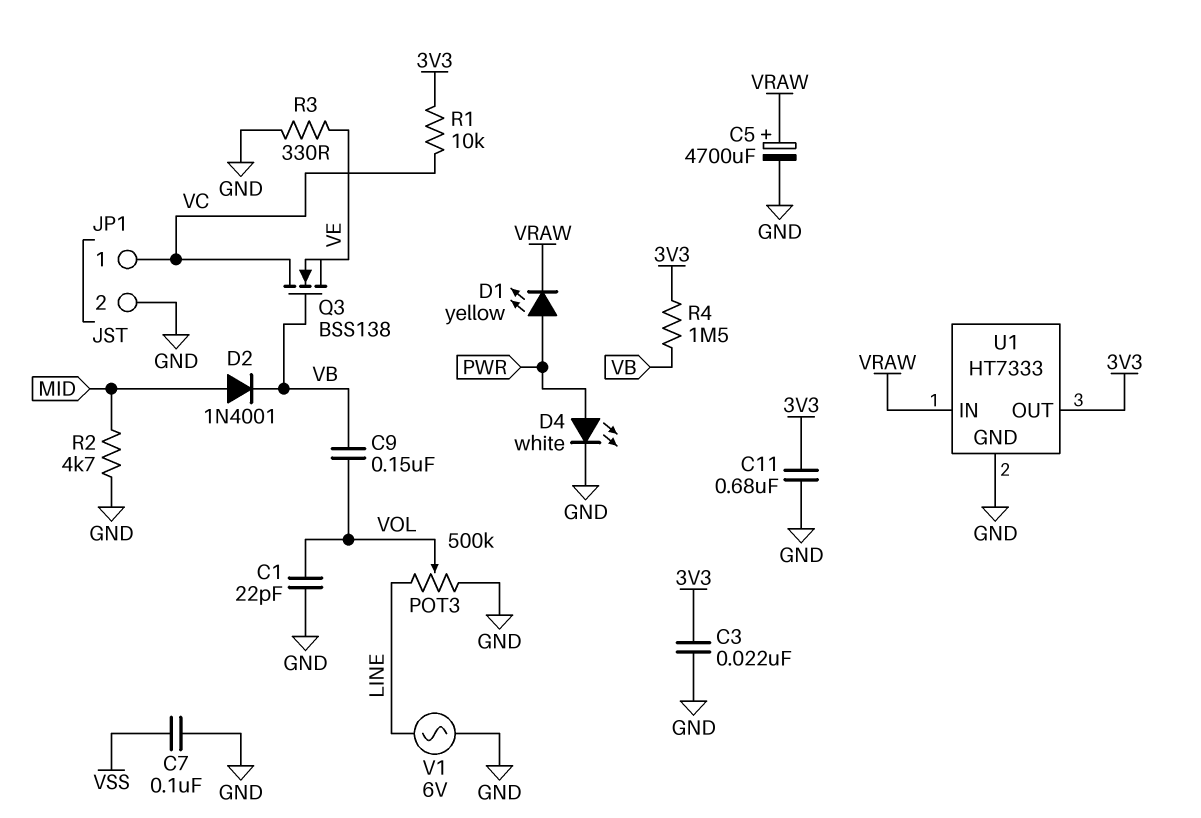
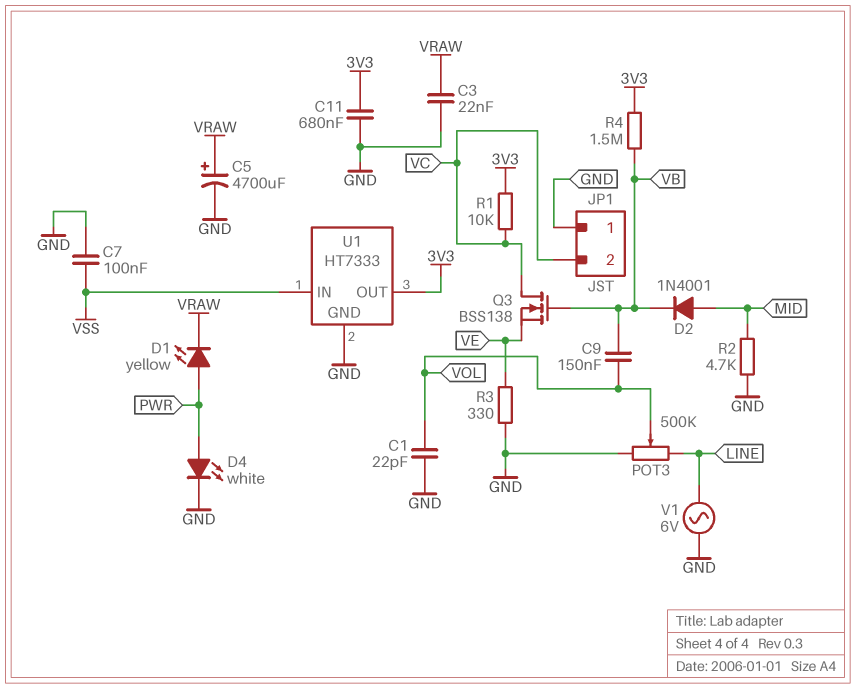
C3: 22nF (3V3, GND) -> 22nF (GND, VRAW)
JP1 pin 1: VC -> GND
JP1 pin 2: GND -> VC
U1 pin IN: VRAW -> VSS

